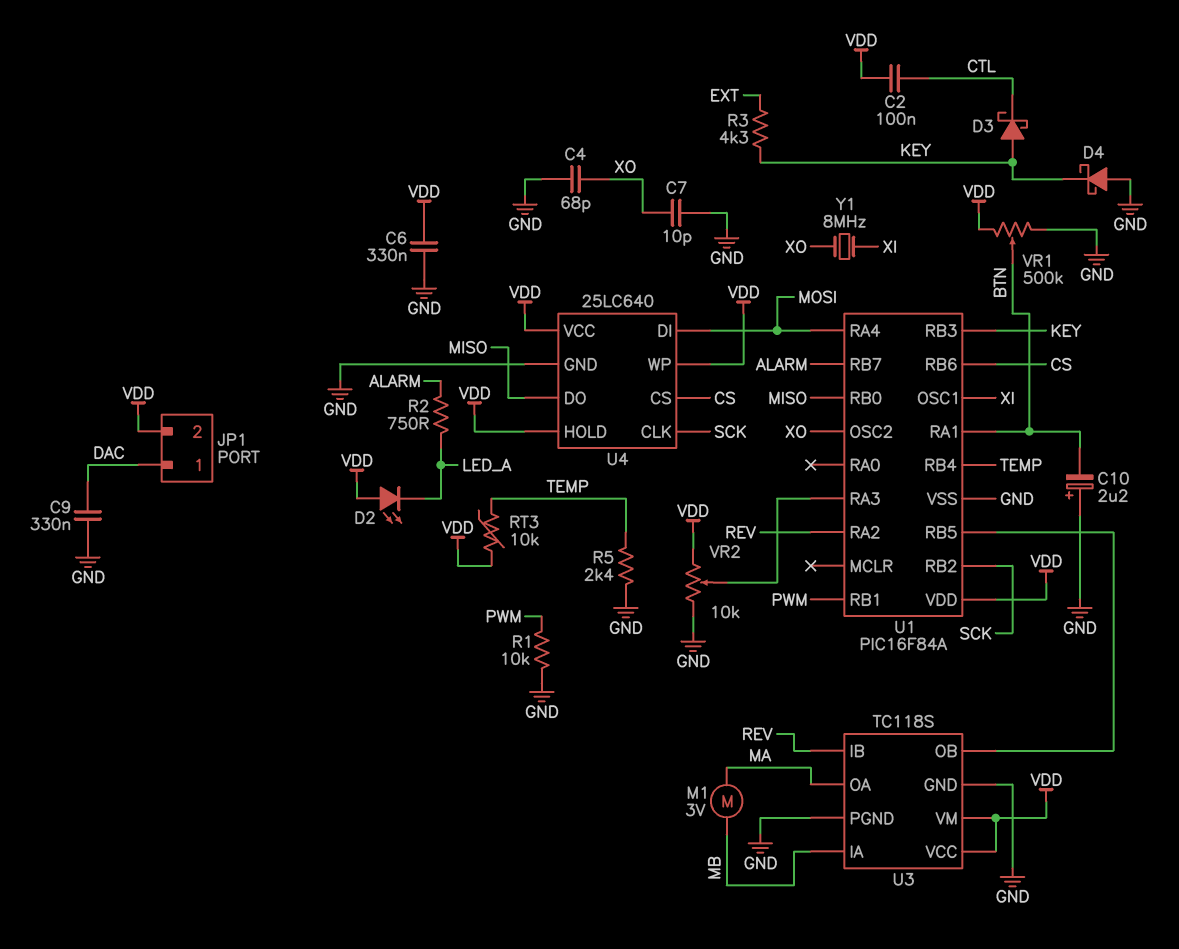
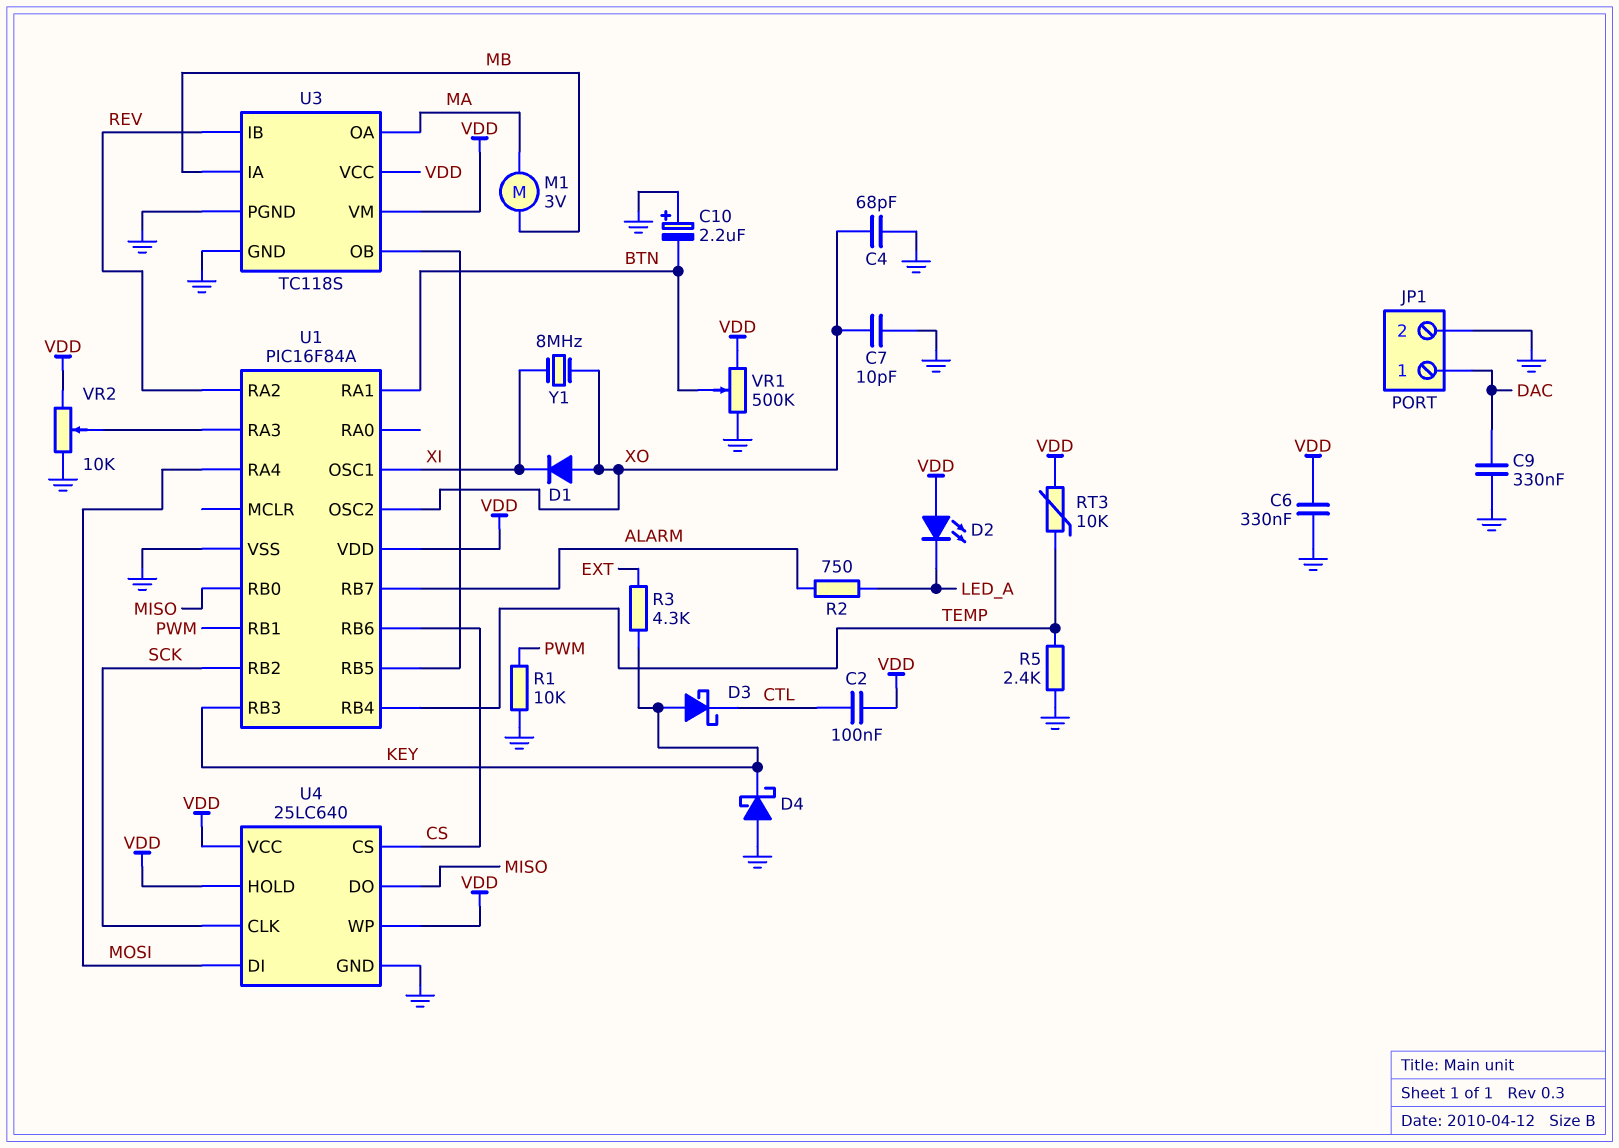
D1: none -> diode (A XO, K XI)
JP1 pin 2: VDD -> GND

